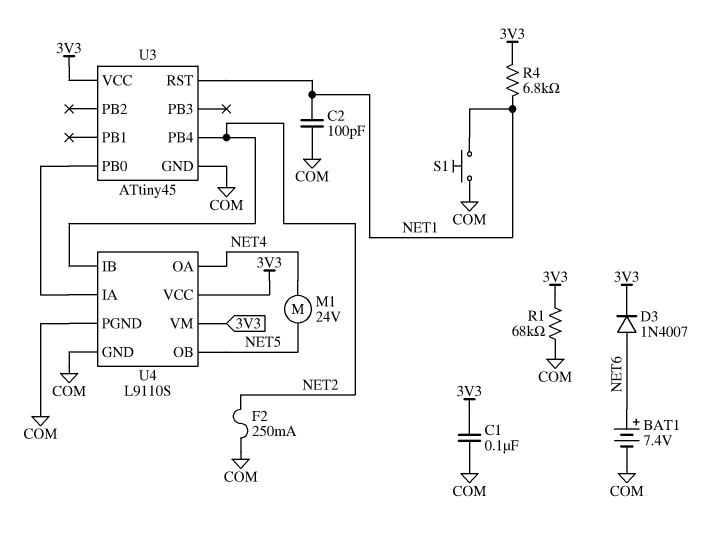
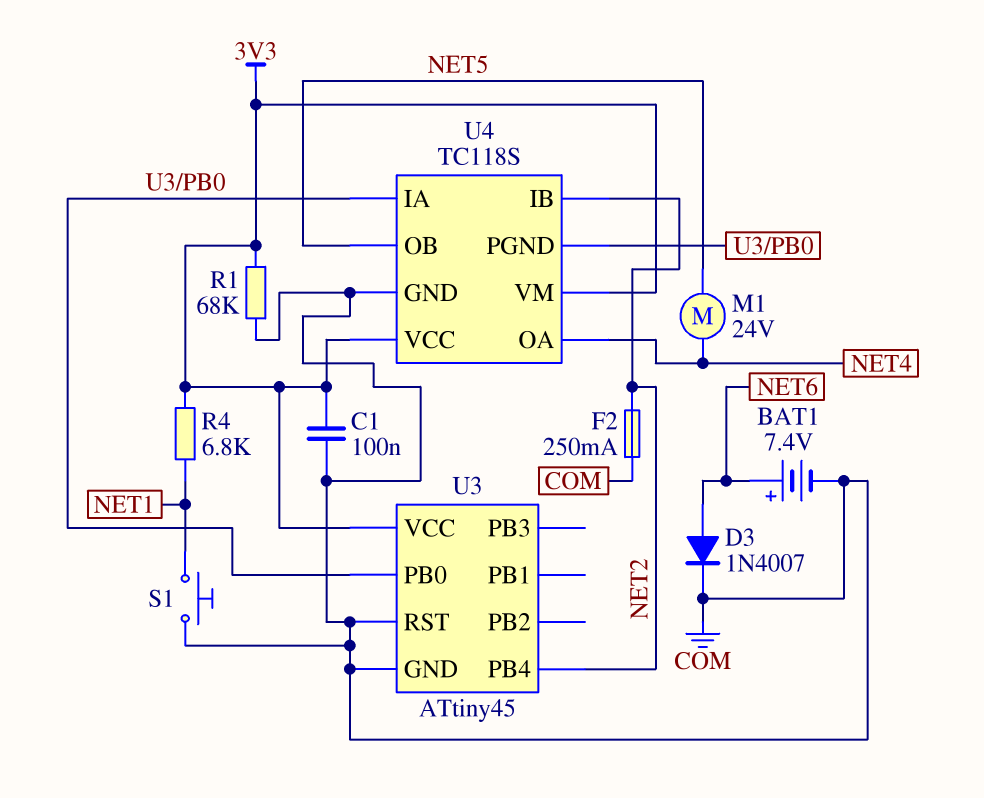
C2: 100pF (COM, NET1) -> none
D3: diode 1N4007 (A NET6, K 3V3) -> diode 1N4007 (A NET6, K COM)
U3 pin RST: NET1 -> COM
U4: L9110S -> TC118S
U4 pin PGND: COM -> U3/PB0

